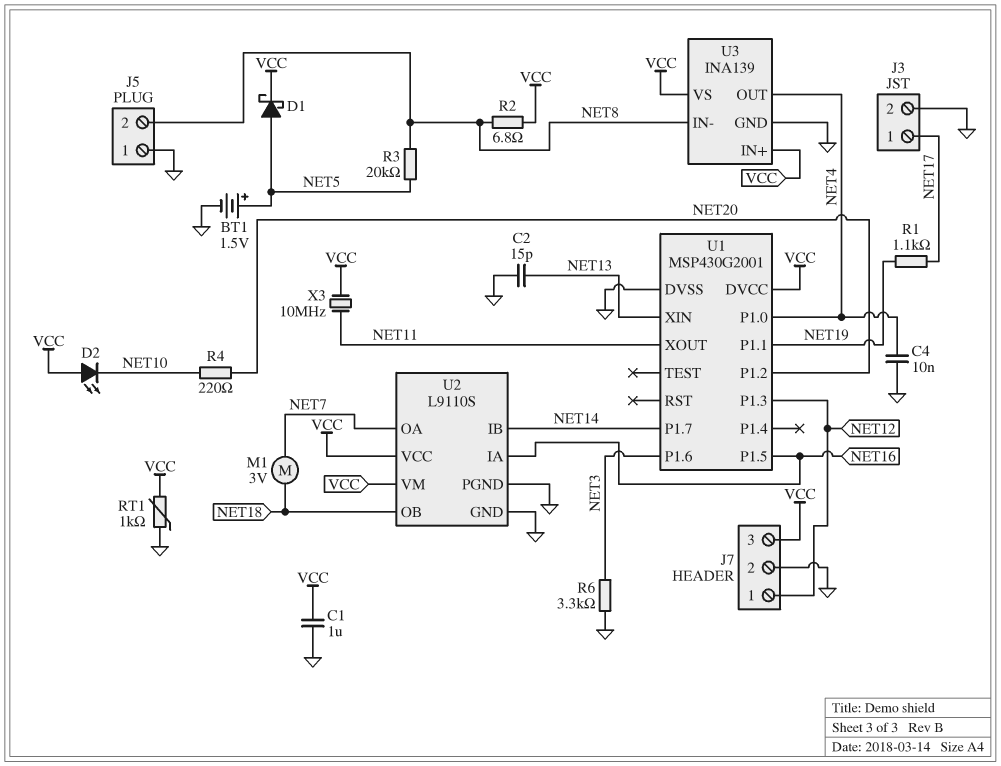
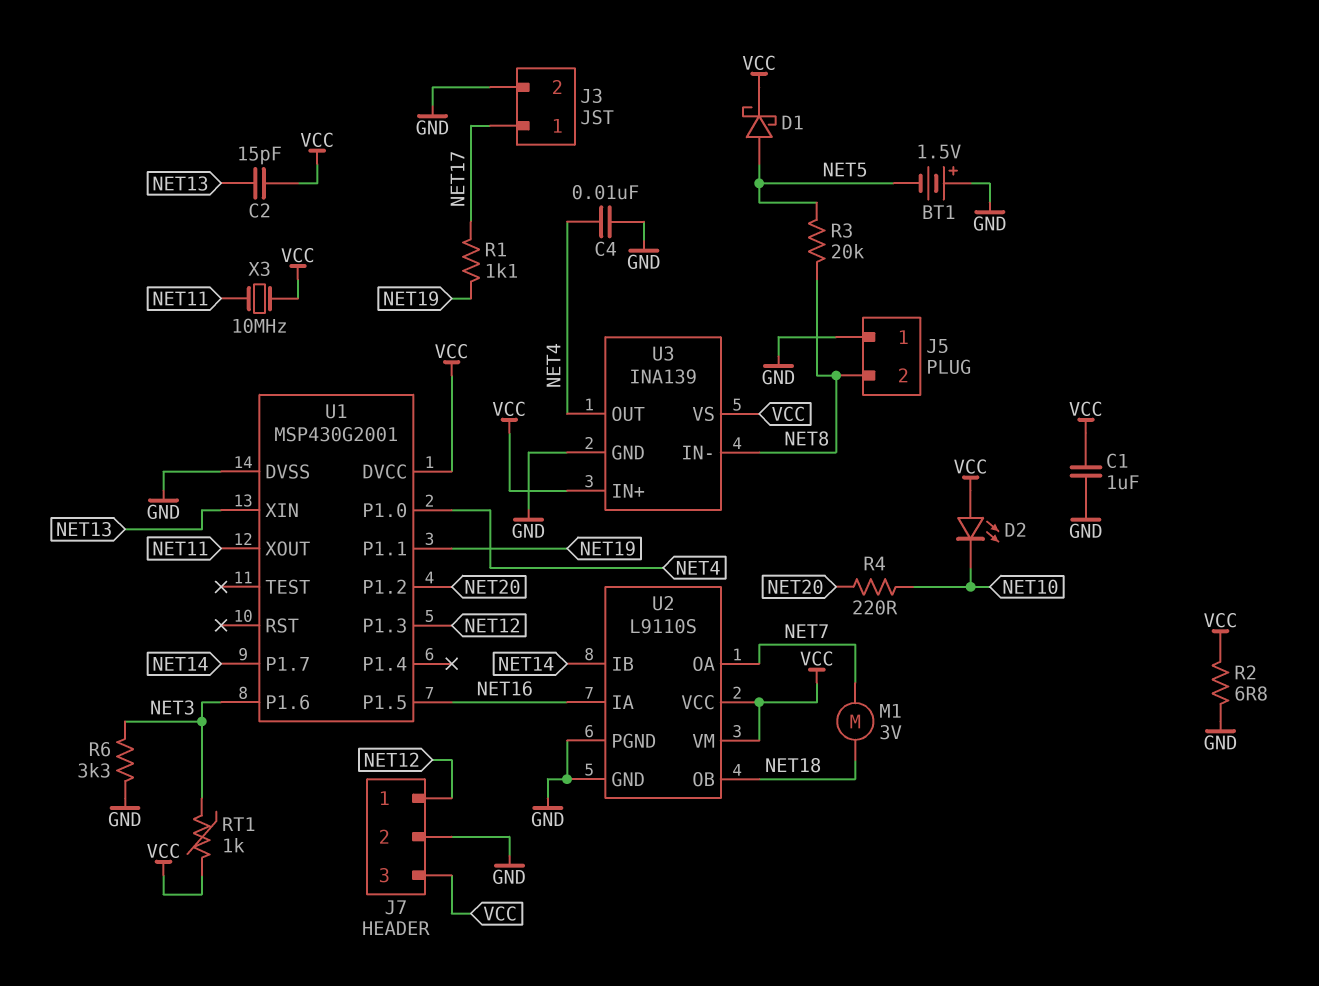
BT1: 1.5V (plus NET5, minus GND) -> 1.5V (plus GND, minus NET5)
C2: 15pF (GND, NET13) -> 15pF (NET13, VCC)
R2: 6.8 (NET8, VCC) -> 6.8 (GND, VCC)
RT1: 1k (GND, VCC) -> 1k (NET3, VCC)

